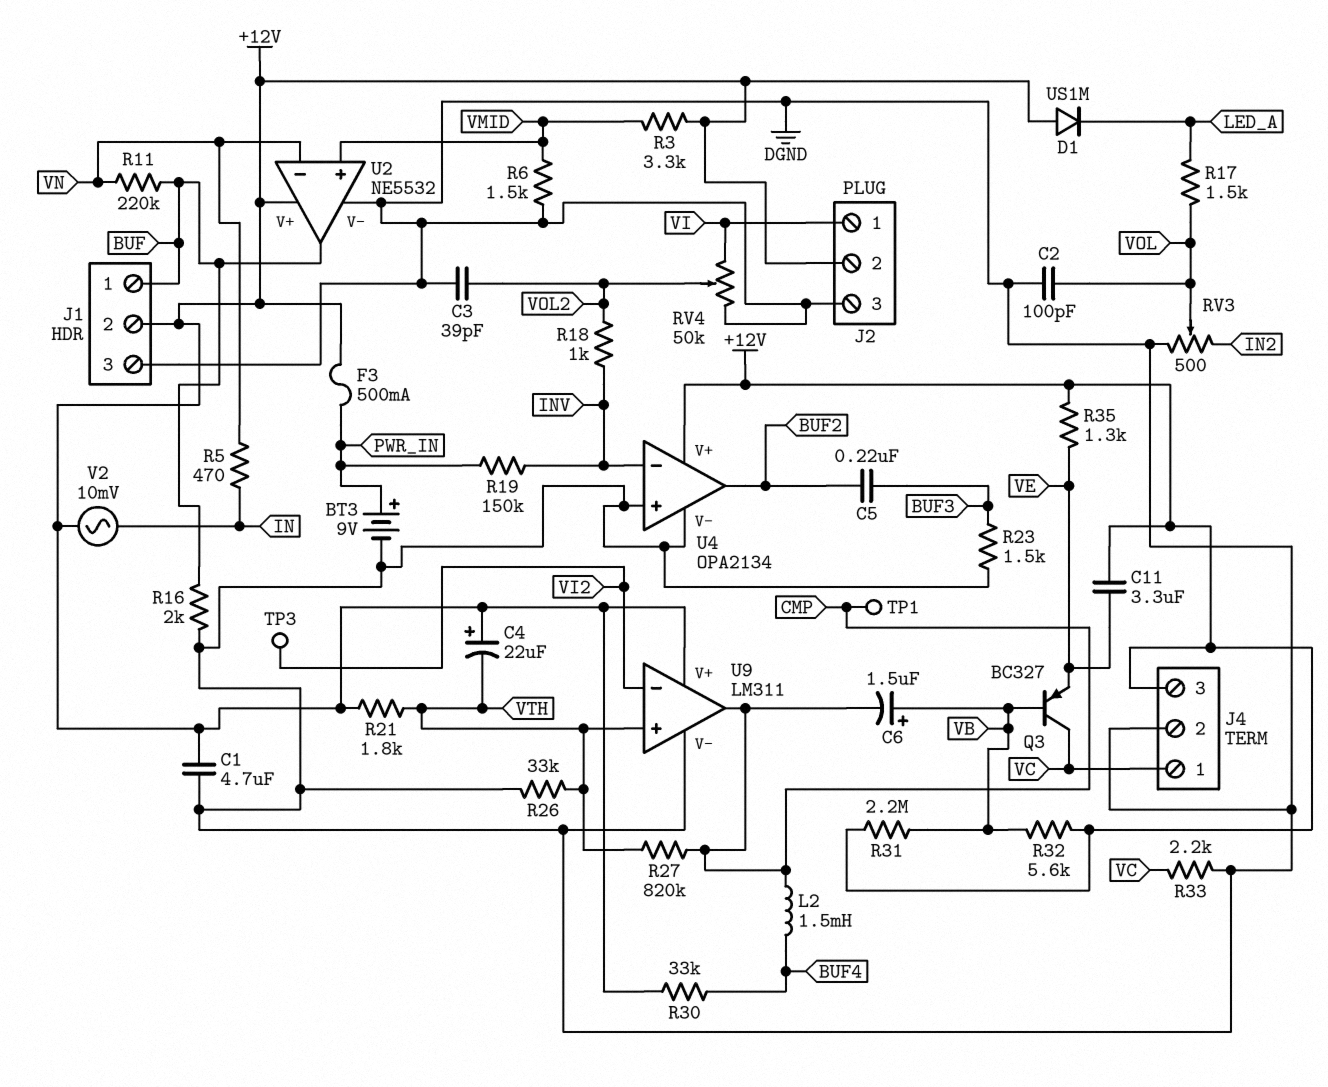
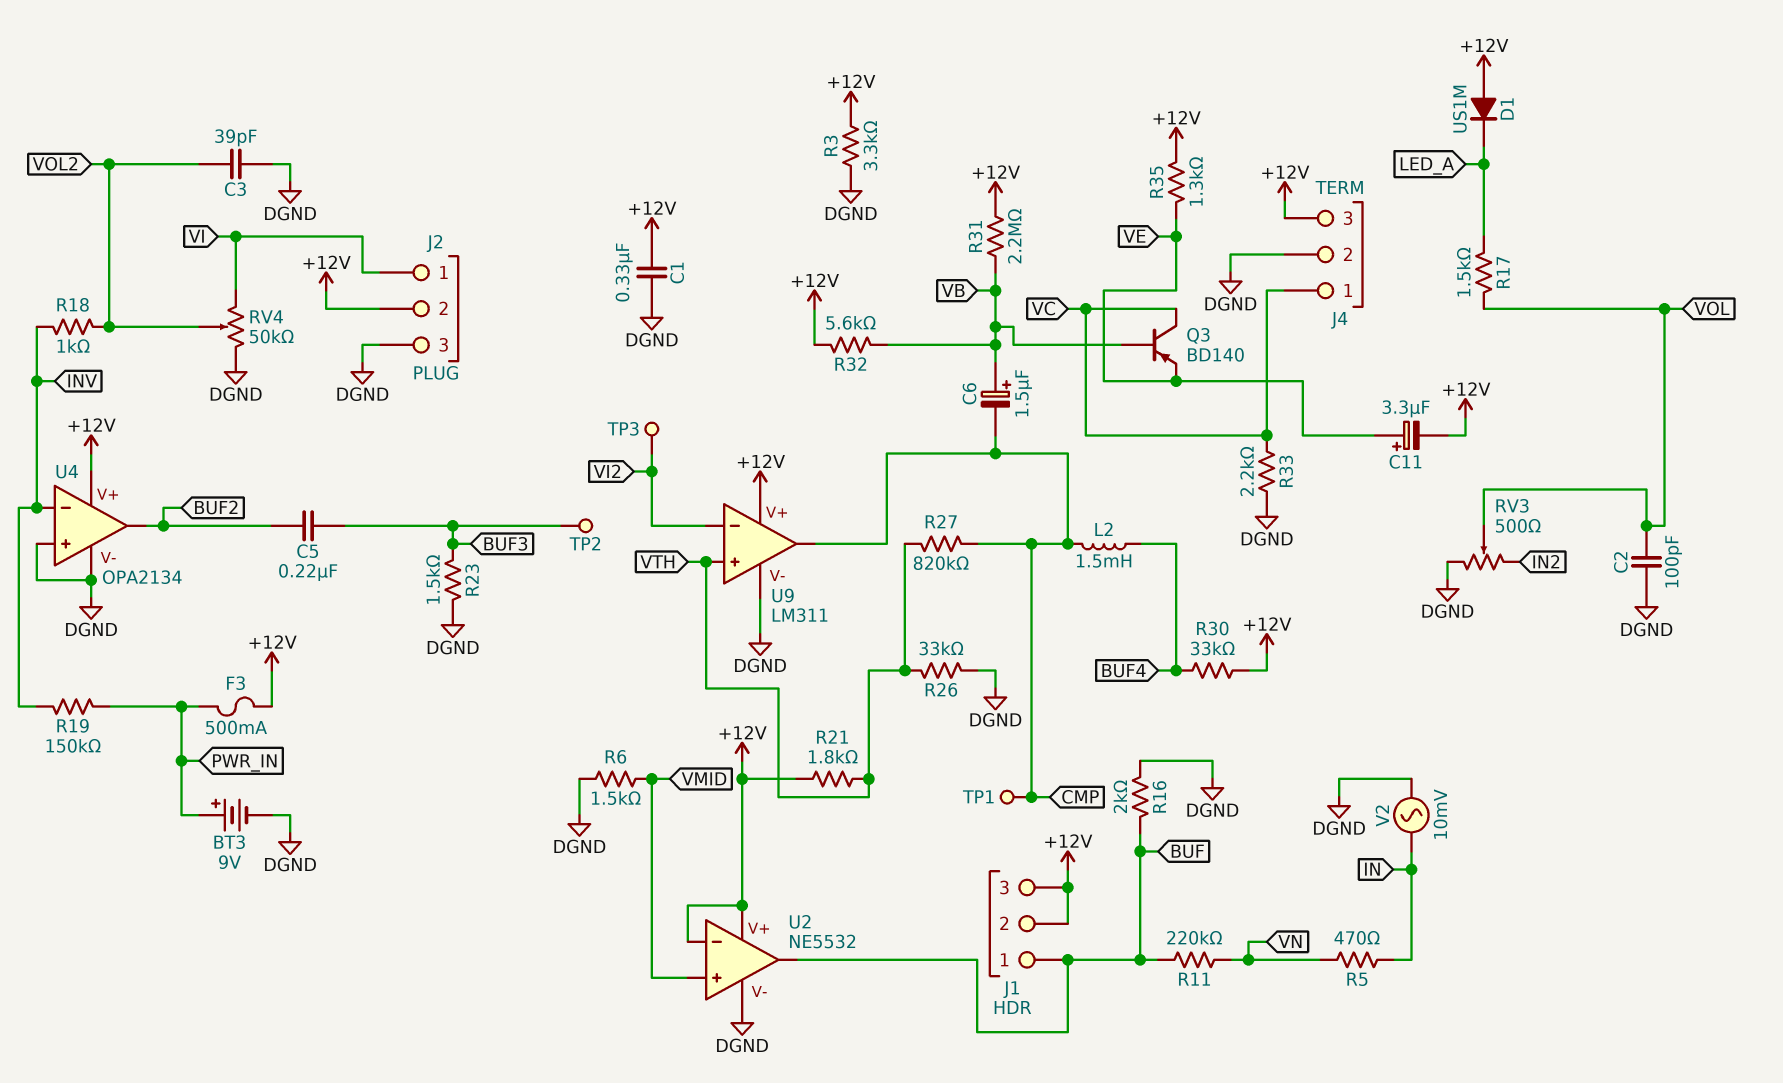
C1: 4.7uF (+12V, DGND) -> 330nF (+12V, DGND)
C4: 22uF (plus +12V, minus VTH) -> none
C11: 3.3uF (+12V, VE) -> 3.3uF (plus VE, minus +12V)
J1 pin 3: DGND -> +12V
Q3: PNP BC327 (B VB, C VC, E VE) -> PNP BD140 (B VB, C VC, E VE)
R3: 3.3k (+12V, VMID) -> 3.3k (+12V, DGND)
TP2: none -> test point (BUF3)
U2 pin in-: VN -> +12V
V2: AC 10mV (+12V, IN) -> AC 10mV (DGND, IN)

